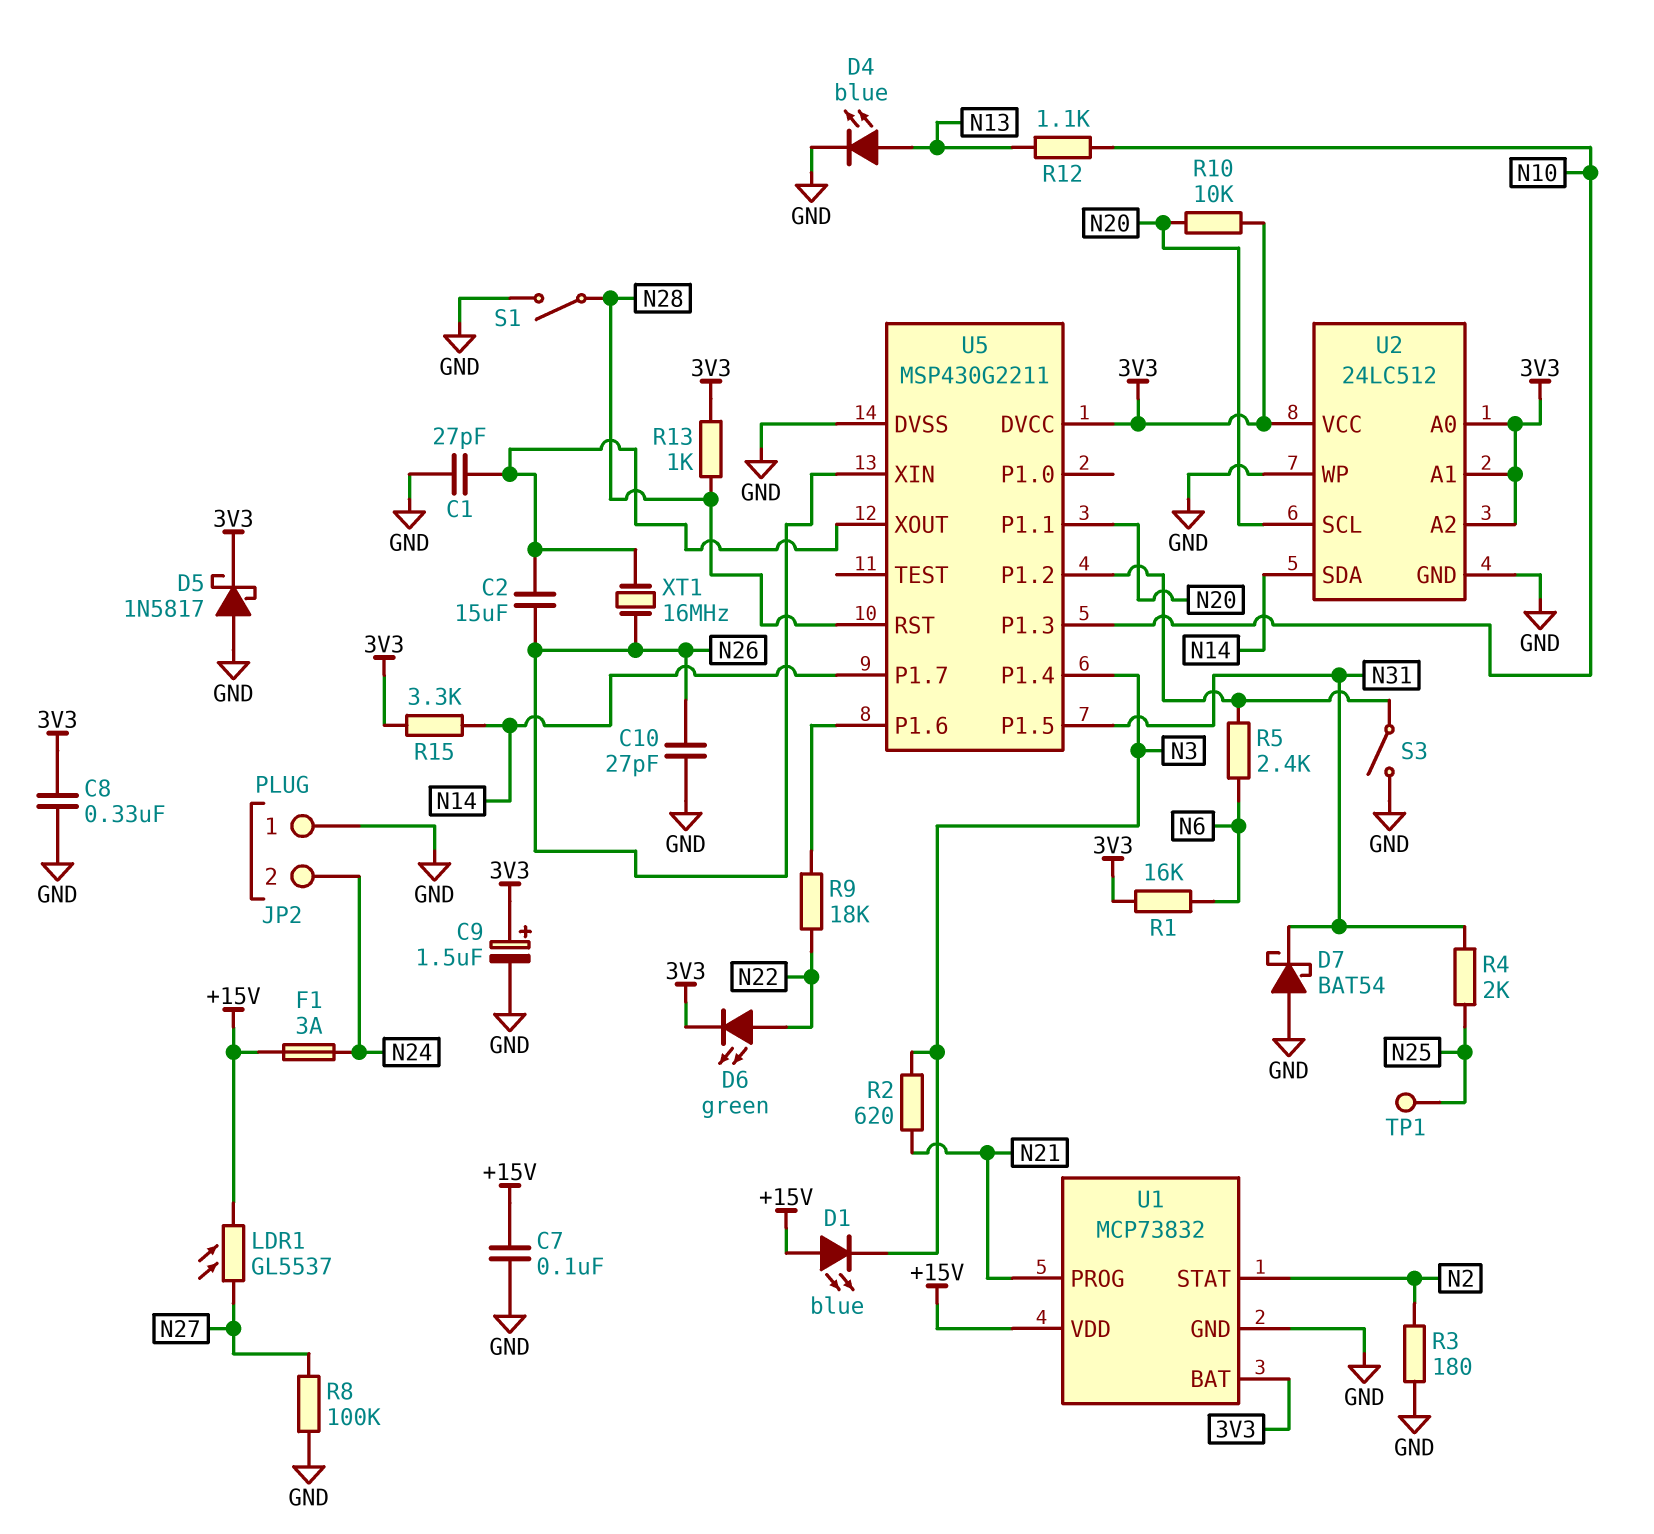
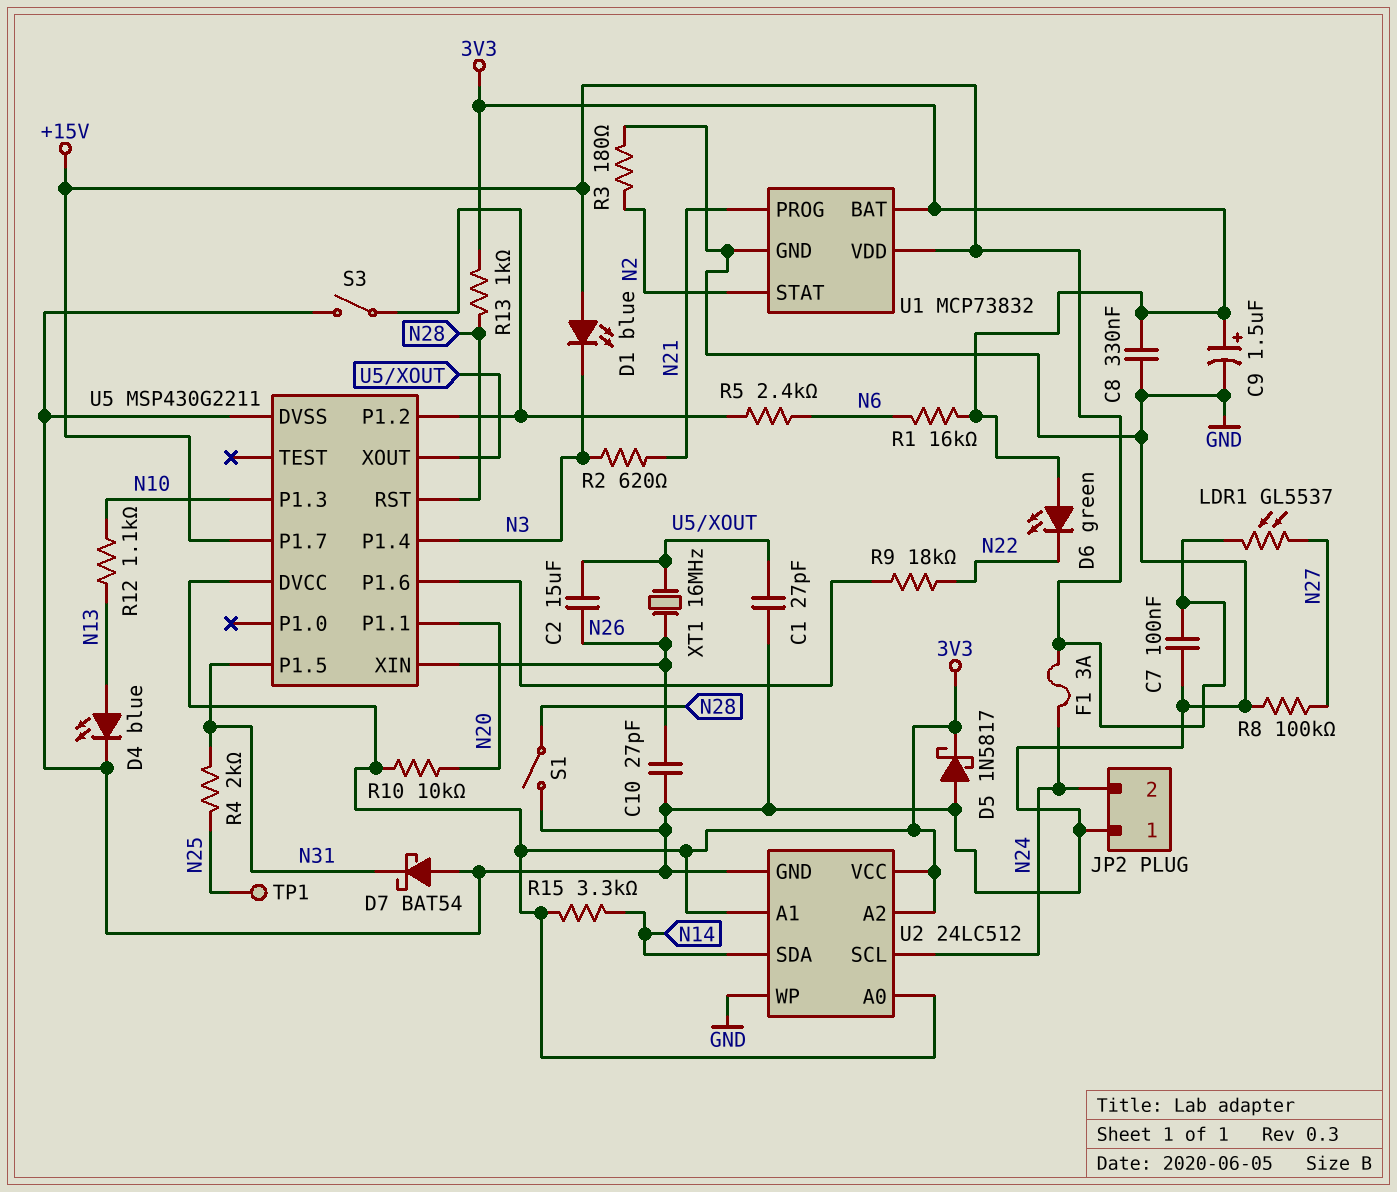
D6: LED green (A N22, K 3V3) -> LED green (A 3V3, K N22)
U2 pin SCL: N20 -> N24
U5 pin P1.7: N14 -> +15V

